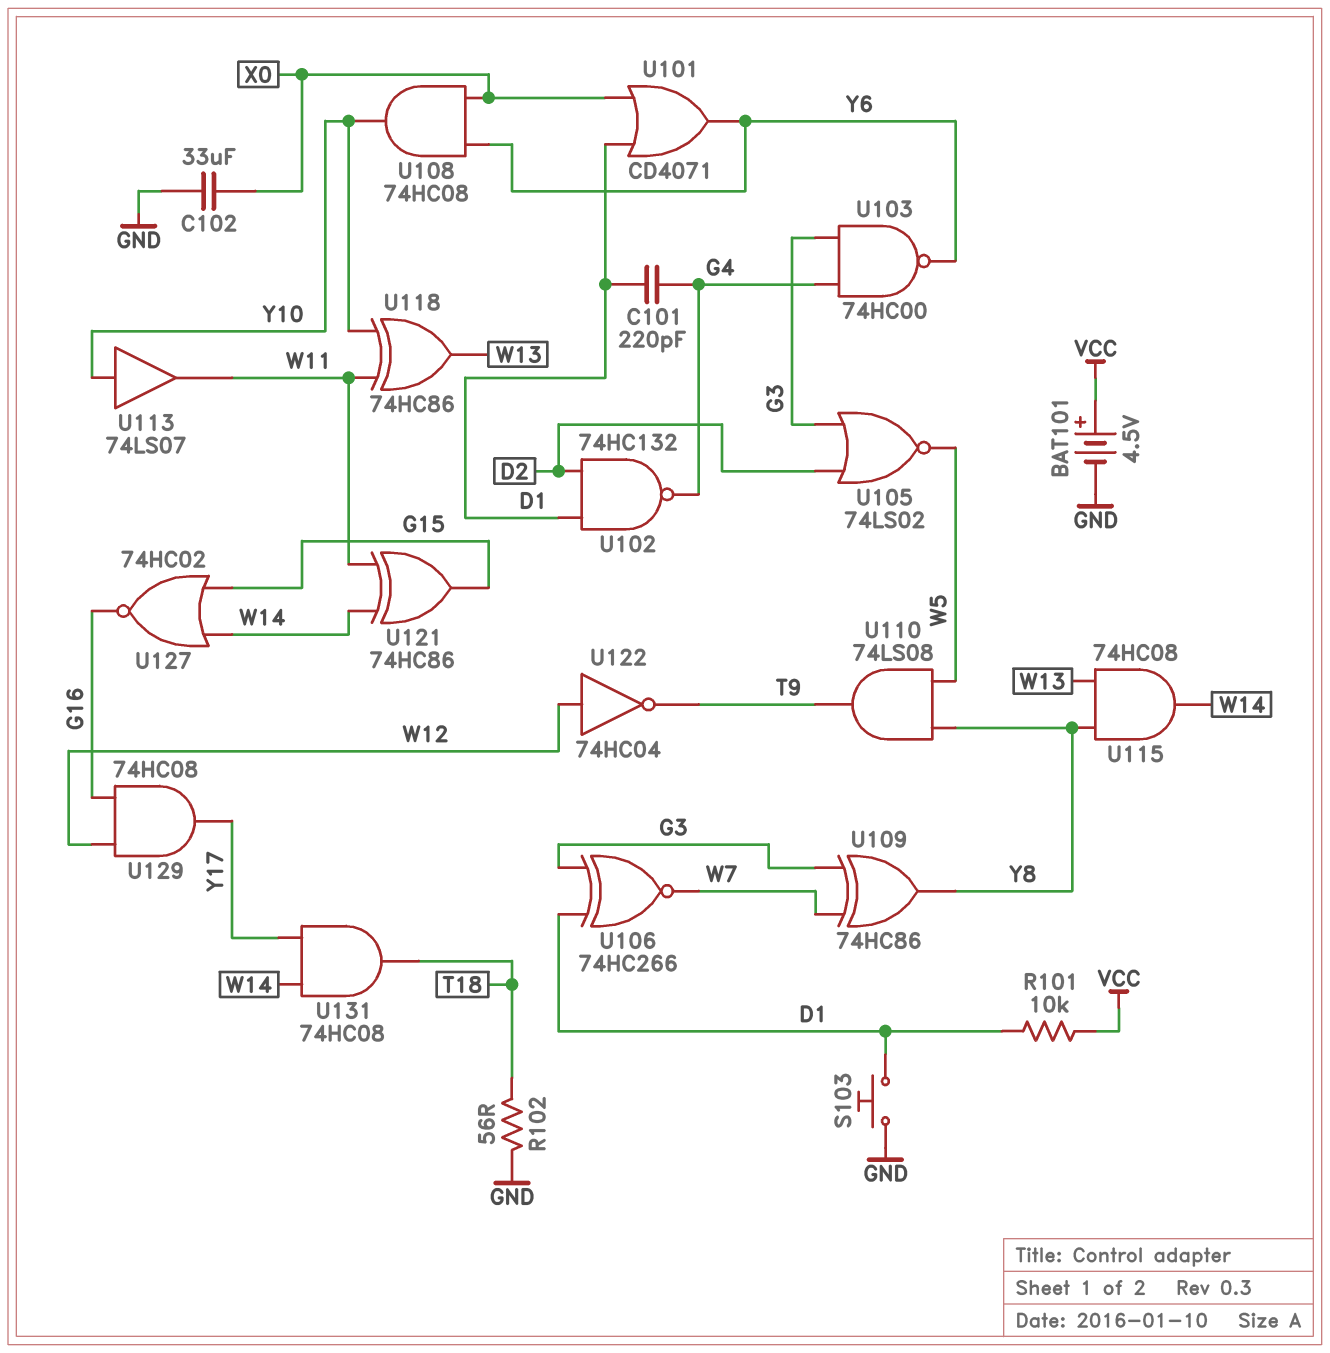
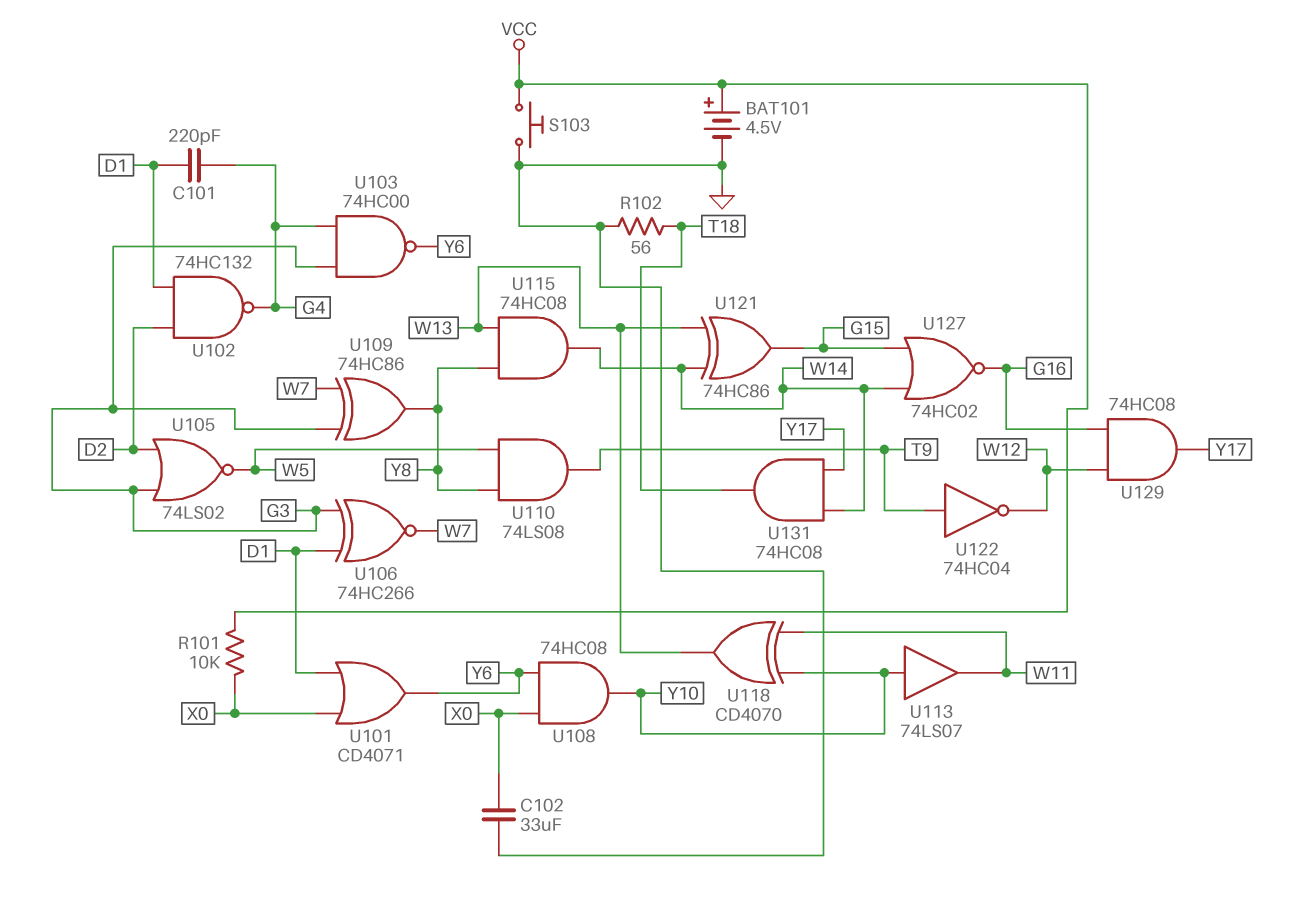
R101: 10k (D1, VCC) -> 10k (VCC, X0)
S103: button (D1, GND) -> button (GND, VCC)
U118: XOR 74HC86 (in W11, in Y10, out W13) -> XOR CD4070 (in W11, in Y10, out W13)
U121: XOR 74HC86 (in W11, in W14, out G15) -> XOR 74HC86 (in W13, in W14, out G15)
U122: NOT 74HC04 (in W12, out T9) -> NOT 74HC04 (in T9, out W12)

